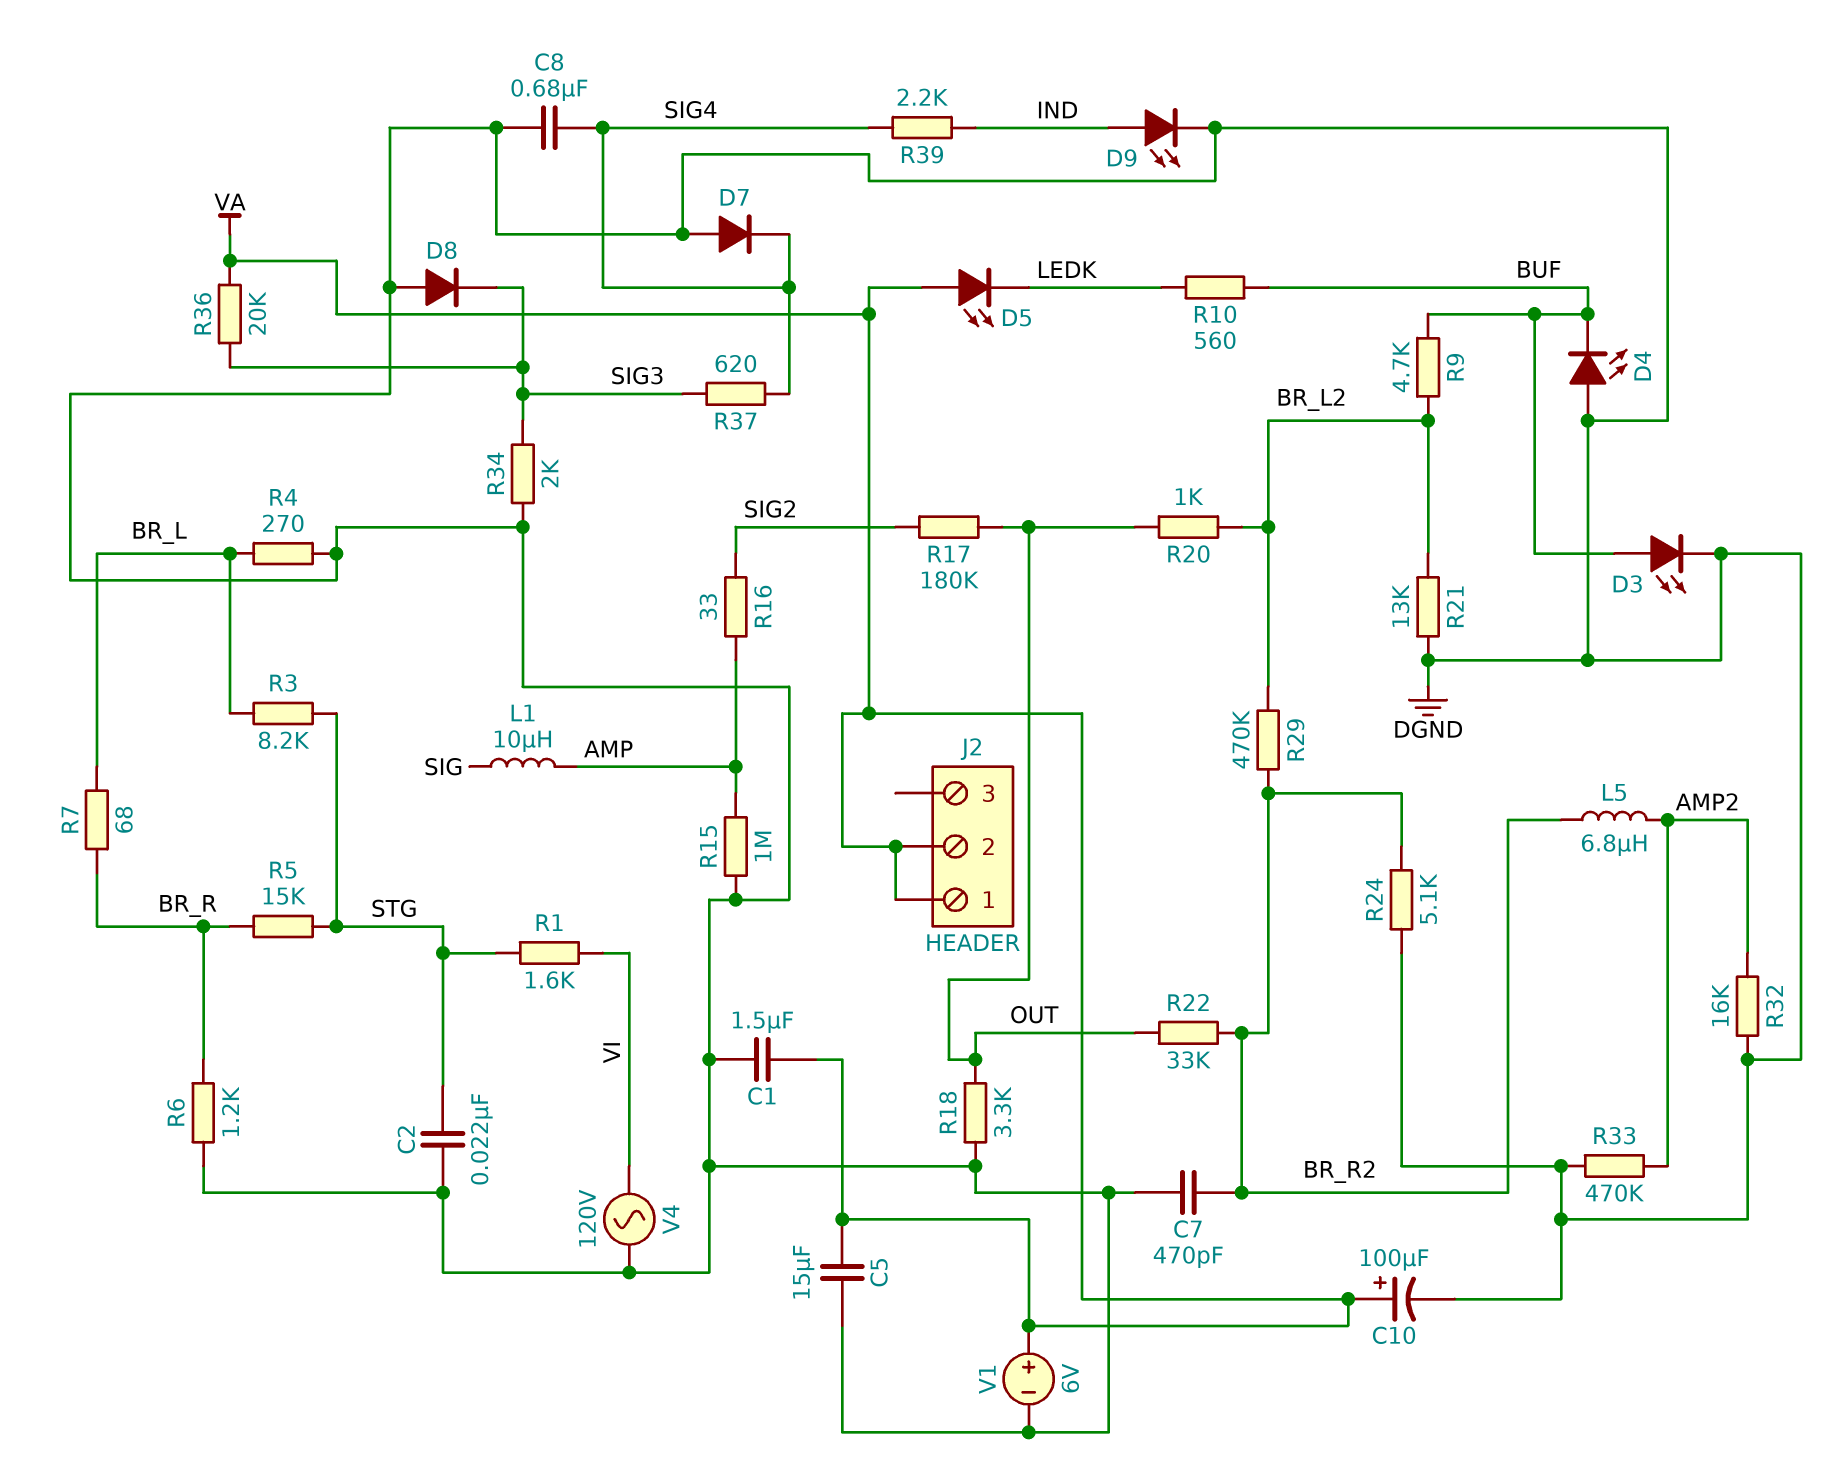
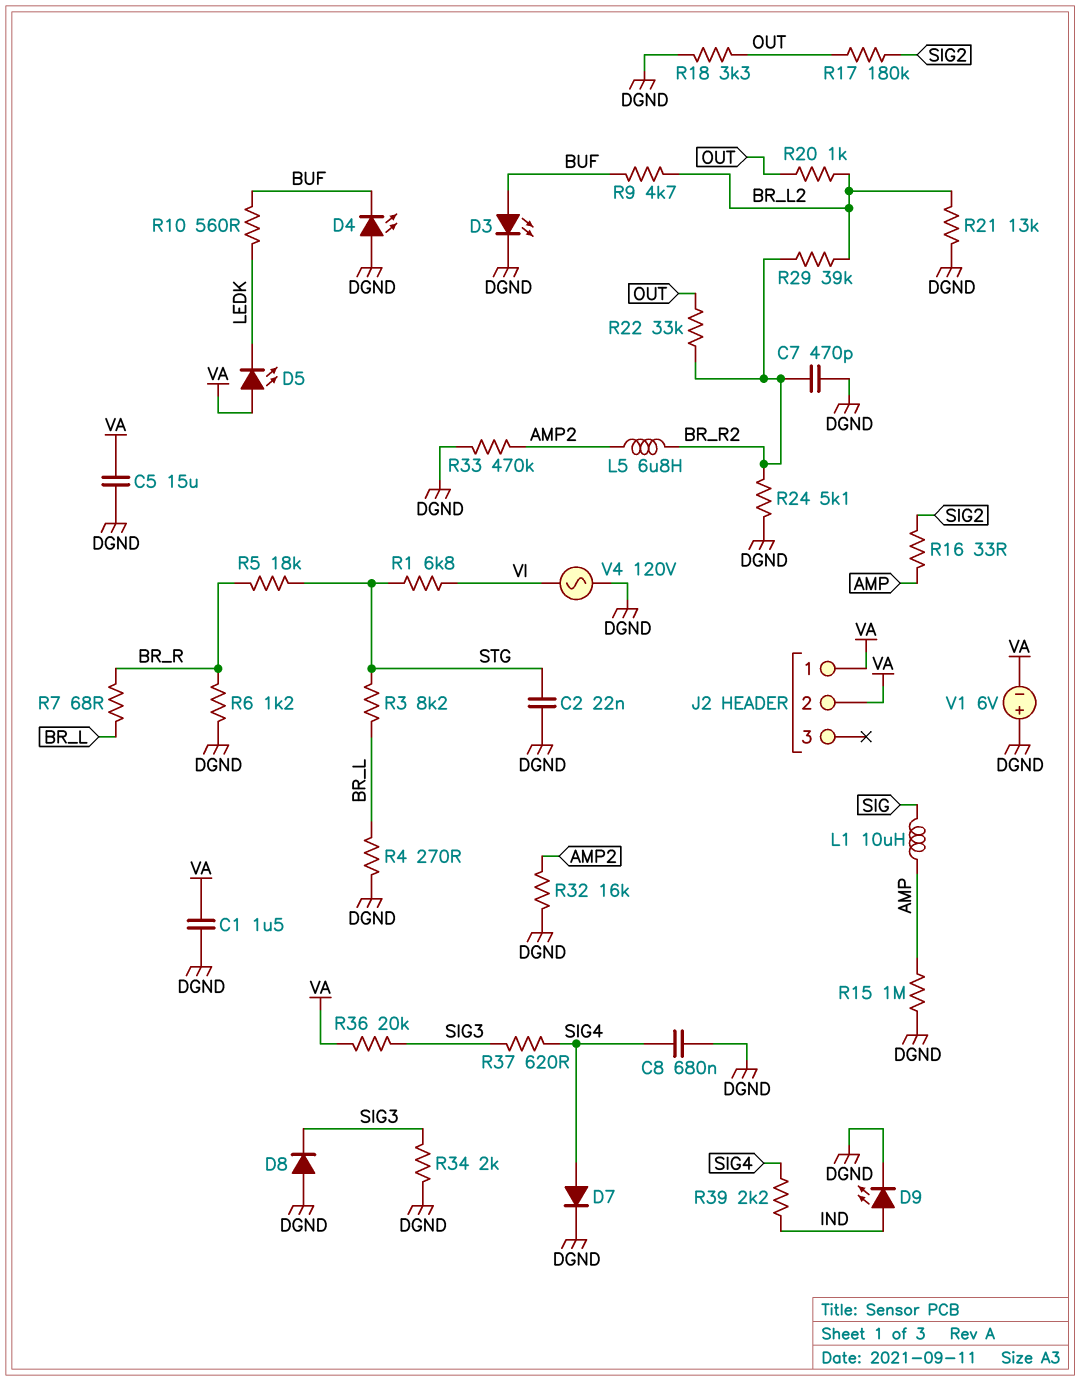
C10: 100uF (plus VA, minus DGND) -> none
D7: diode (A DGND, K SIG4) -> diode (A SIG4, K DGND)
R1: 1.6k (STG, VI) -> 6.8k (STG, VI)
R5: 15k (BR_R, STG) -> 18k (BR_R, STG)
R29: 470k (BR_L2, BR_R2) -> 39k (BR_L2, BR_R2)
V1: 6V (plus VA, minus DGND) -> 6V (plus DGND, minus VA)

